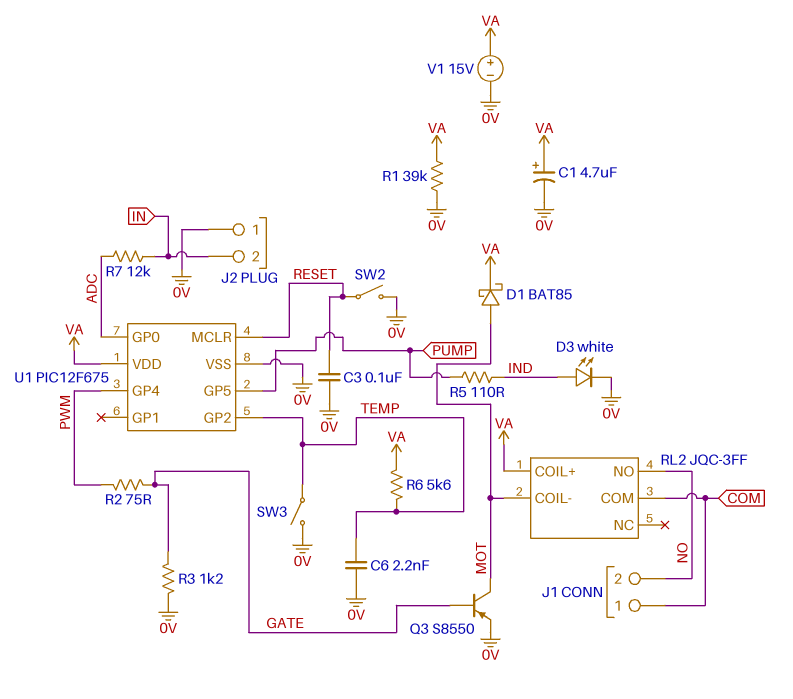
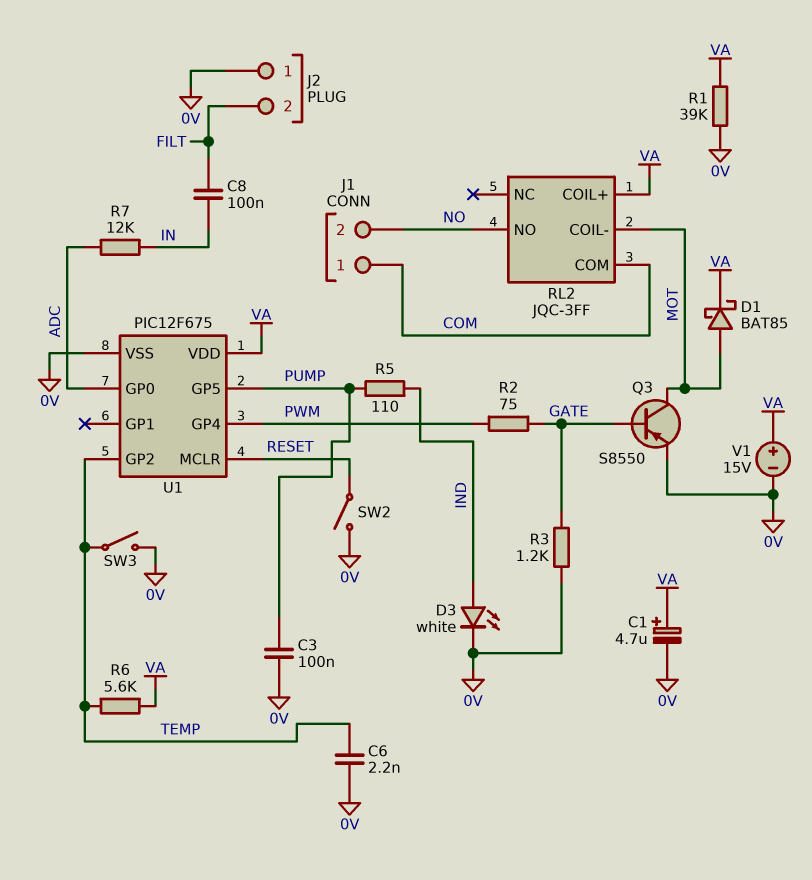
C3: 100nF (0V, RESET) -> 100nF (0V, PUMP)
C8: none -> 100nF (FILT, IN)
J2 pin 2: IN -> FILT

